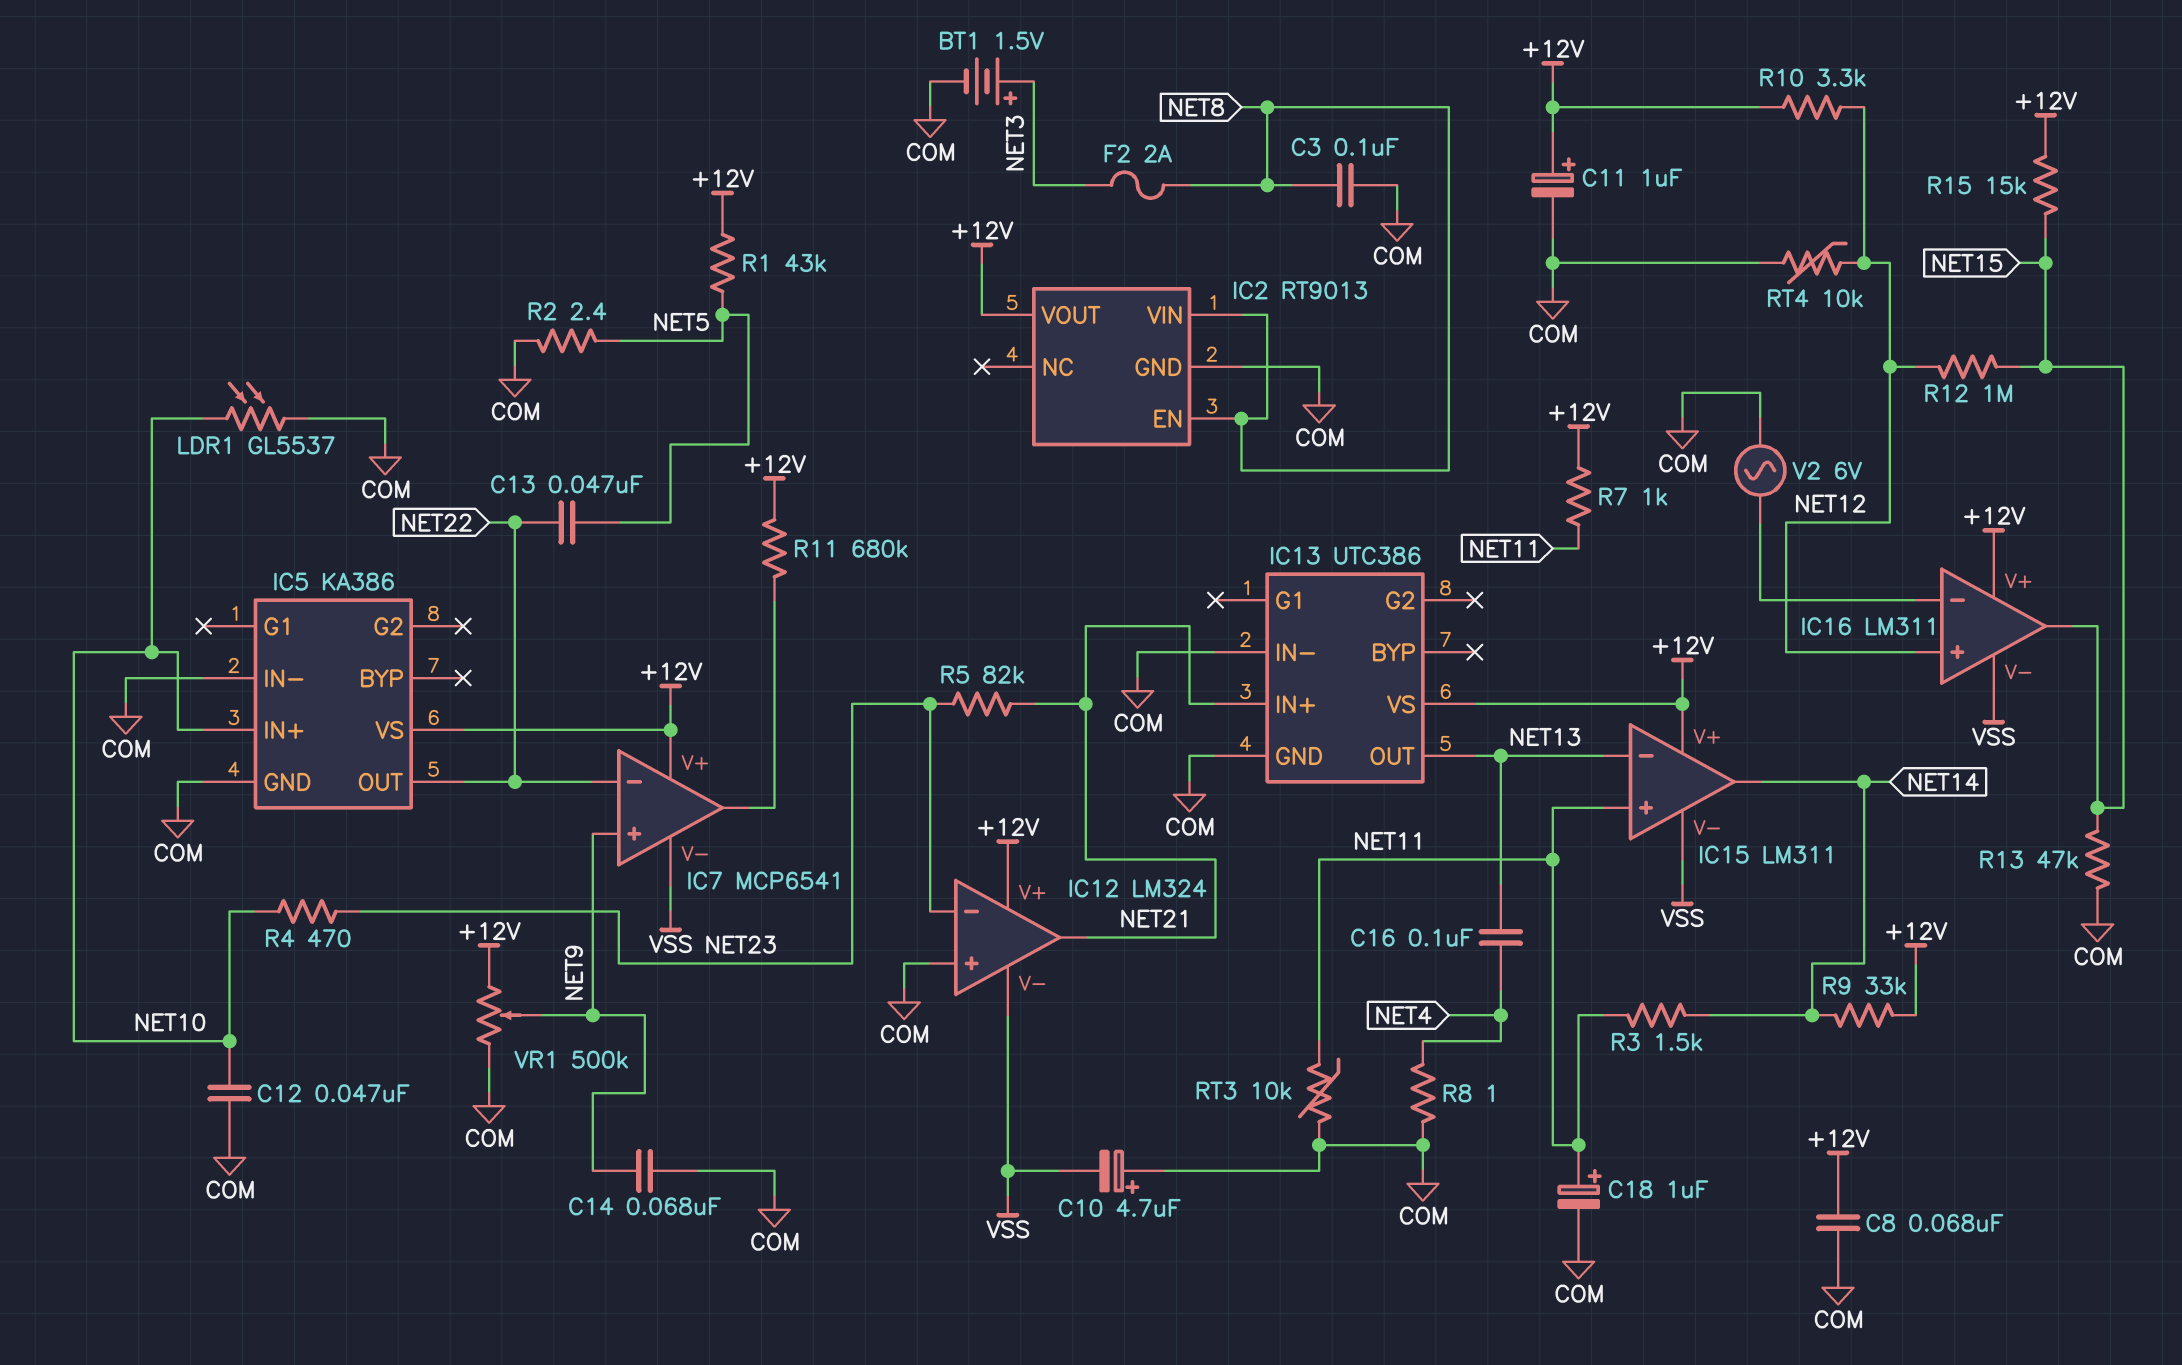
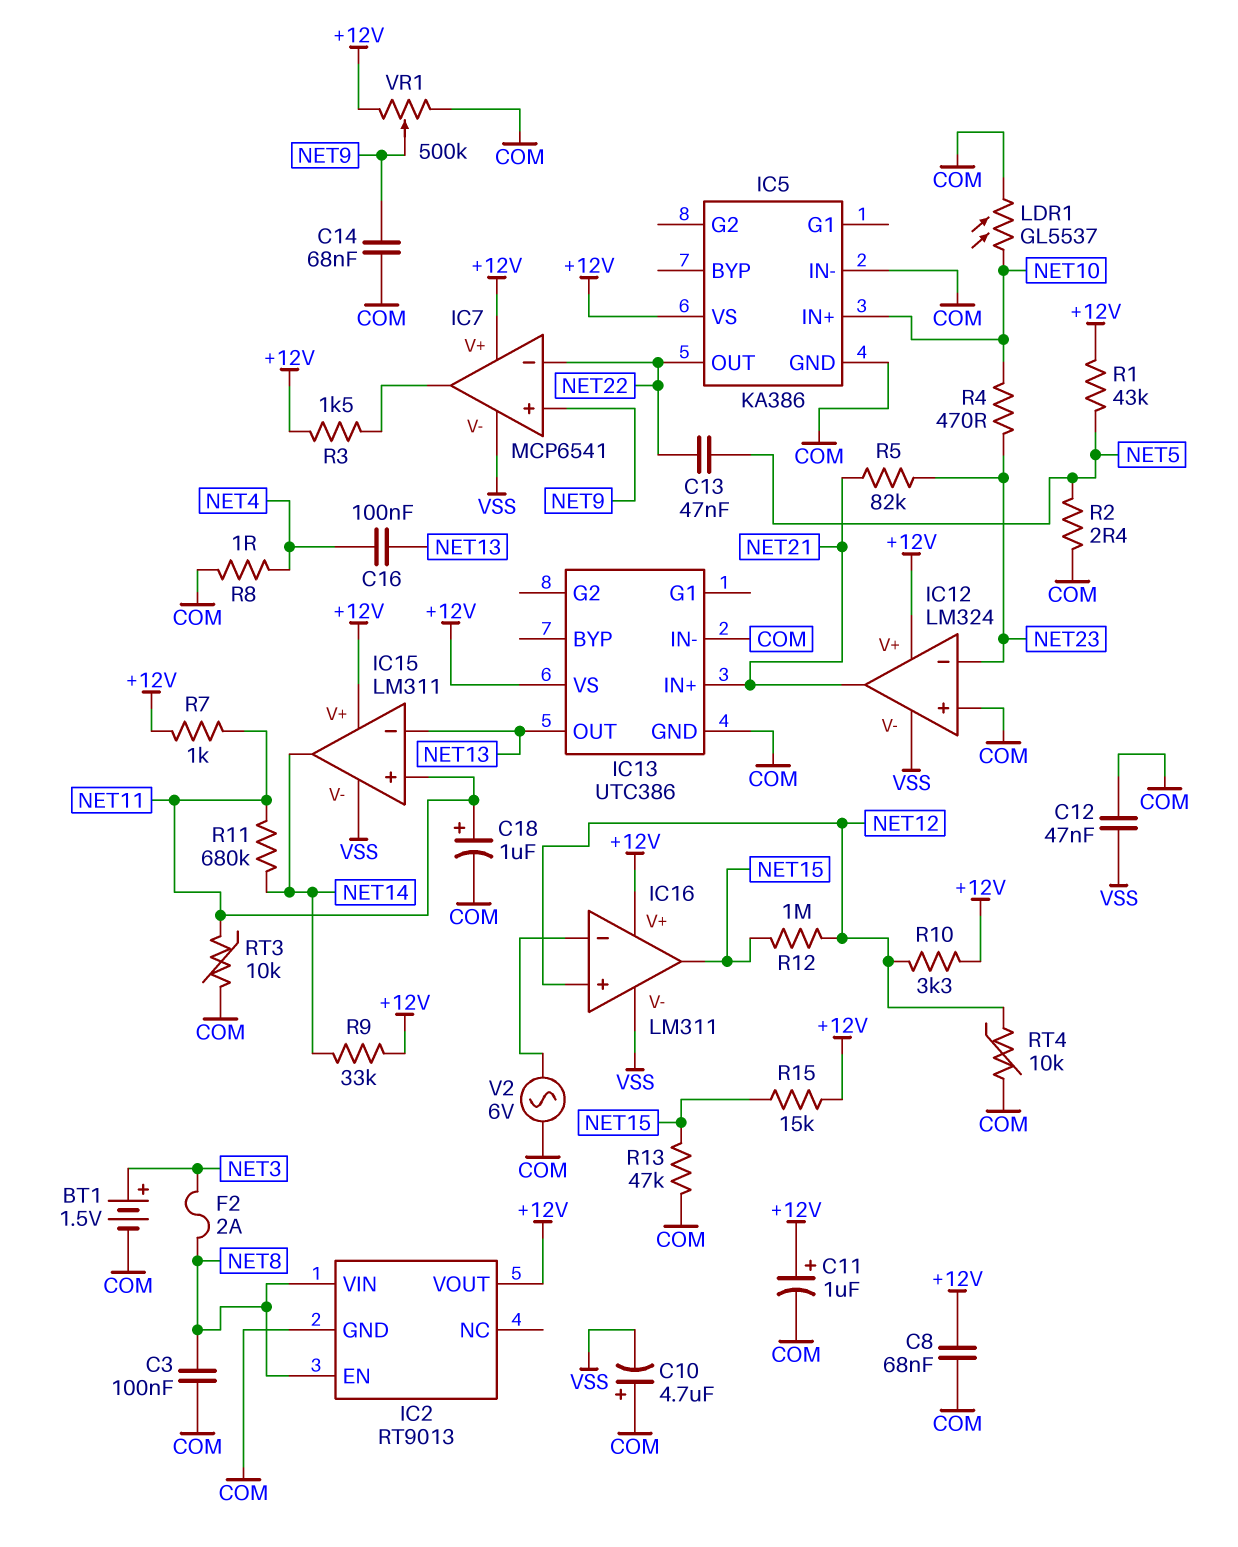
C12: 47nF (COM, NET10) -> 47nF (COM, VSS)
R3: 1.5k (NET11, NET14) -> 1.5k (+12V, IC7/out)
R11: 680k (+12V, IC7/out) -> 680k (NET11, NET14)

